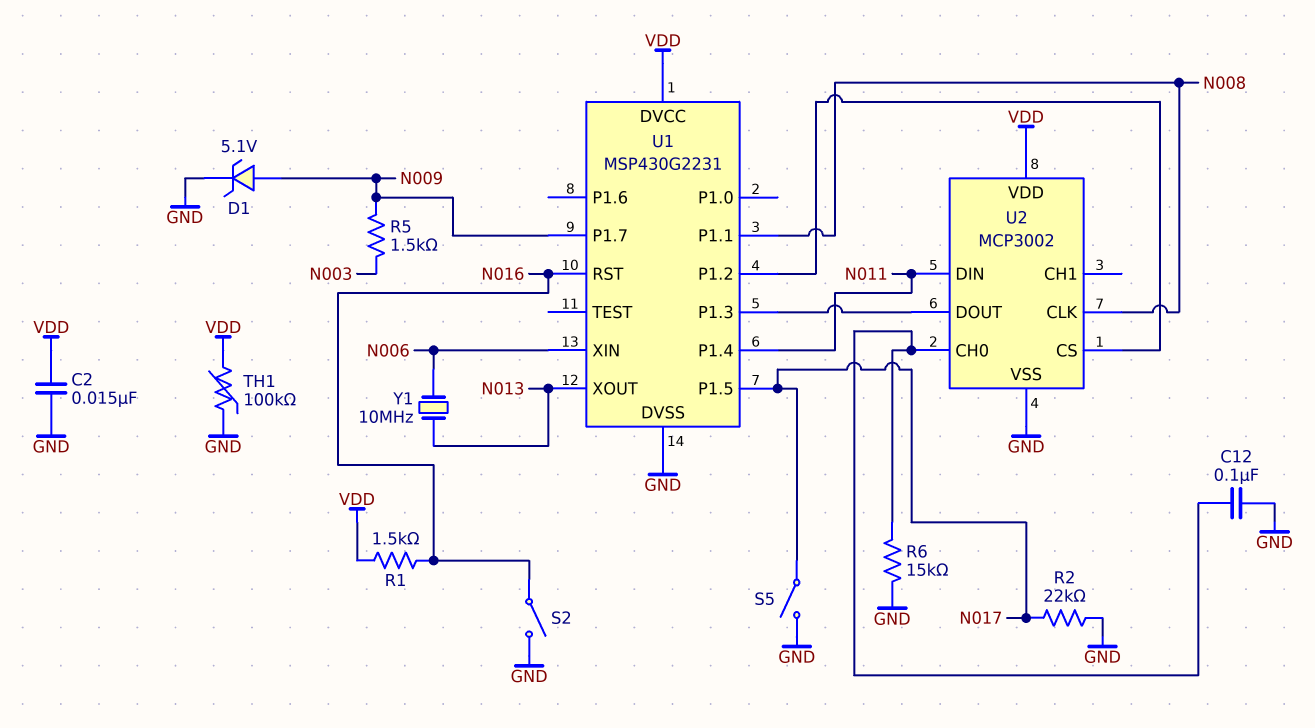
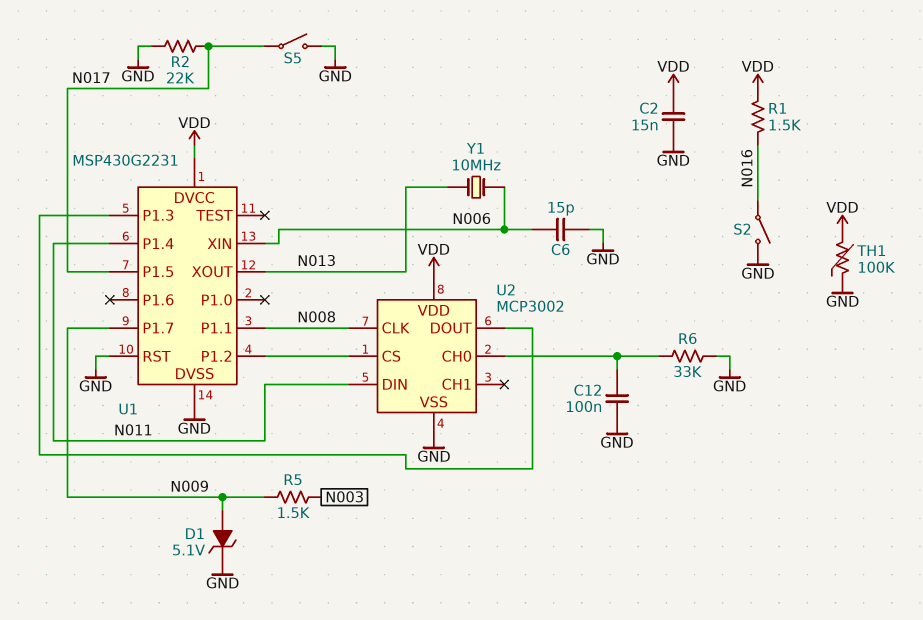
C6: none -> 15pF (GND, N006)
R6: 15k (GND, U2/CH0) -> 33k (GND, U2/CH0)
U1 pin RST: N016 -> GND

